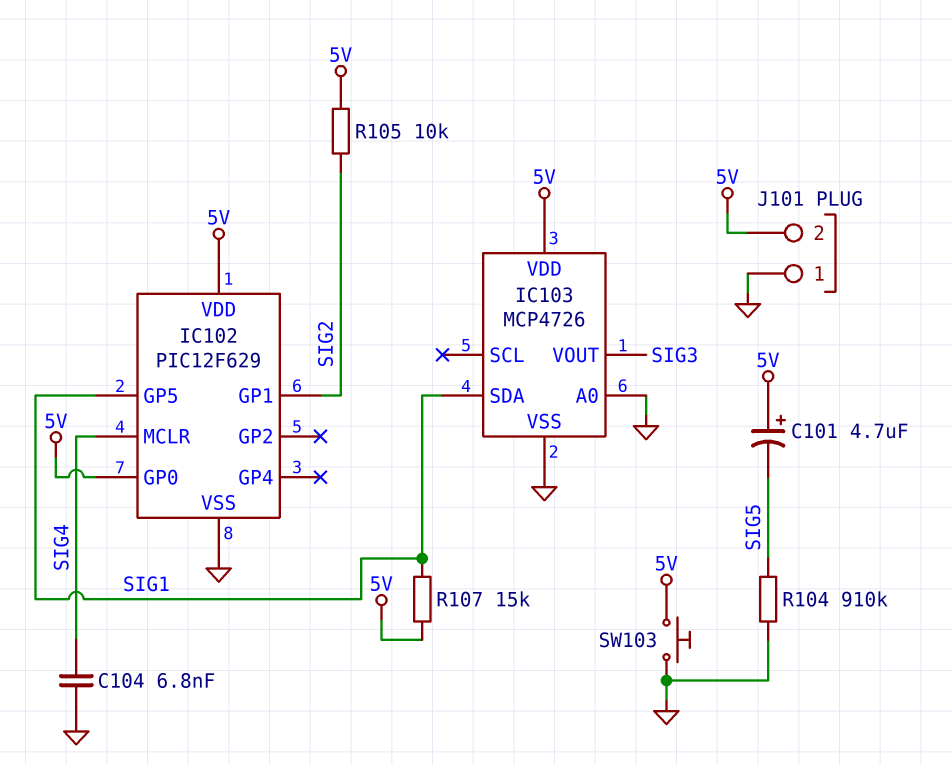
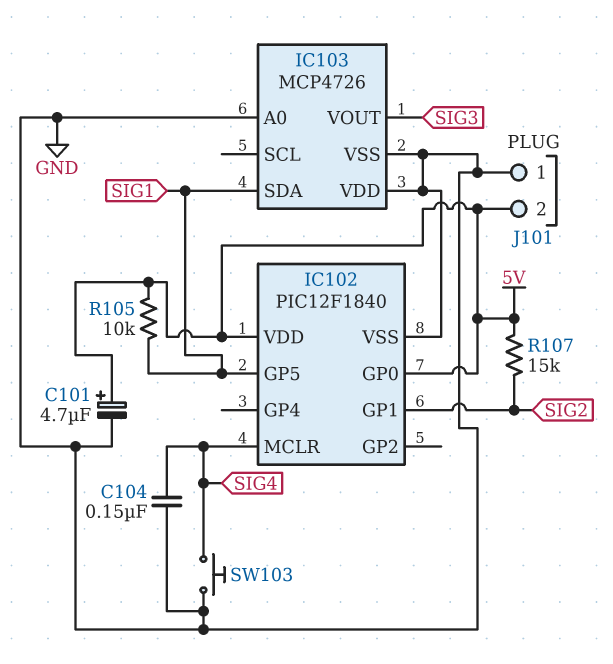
C101: 4.7uF (plus 5V, minus SIG5) -> 4.7uF (plus 5V, minus GND)
C104: 6.8nF (GND, SIG4) -> 150nF (GND, SIG4)
IC102: PIC12F629 -> PIC12F1840
IC103 pin VDD: 5V -> GND
R104: 910k (GND, SIG5) -> none
R105: 10k (5V, SIG2) -> 10k (5V, SIG1)
R107: 15k (5V, SIG1) -> 15k (5V, SIG2)
SW103: button (5V, GND) -> button (GND, SIG4)

